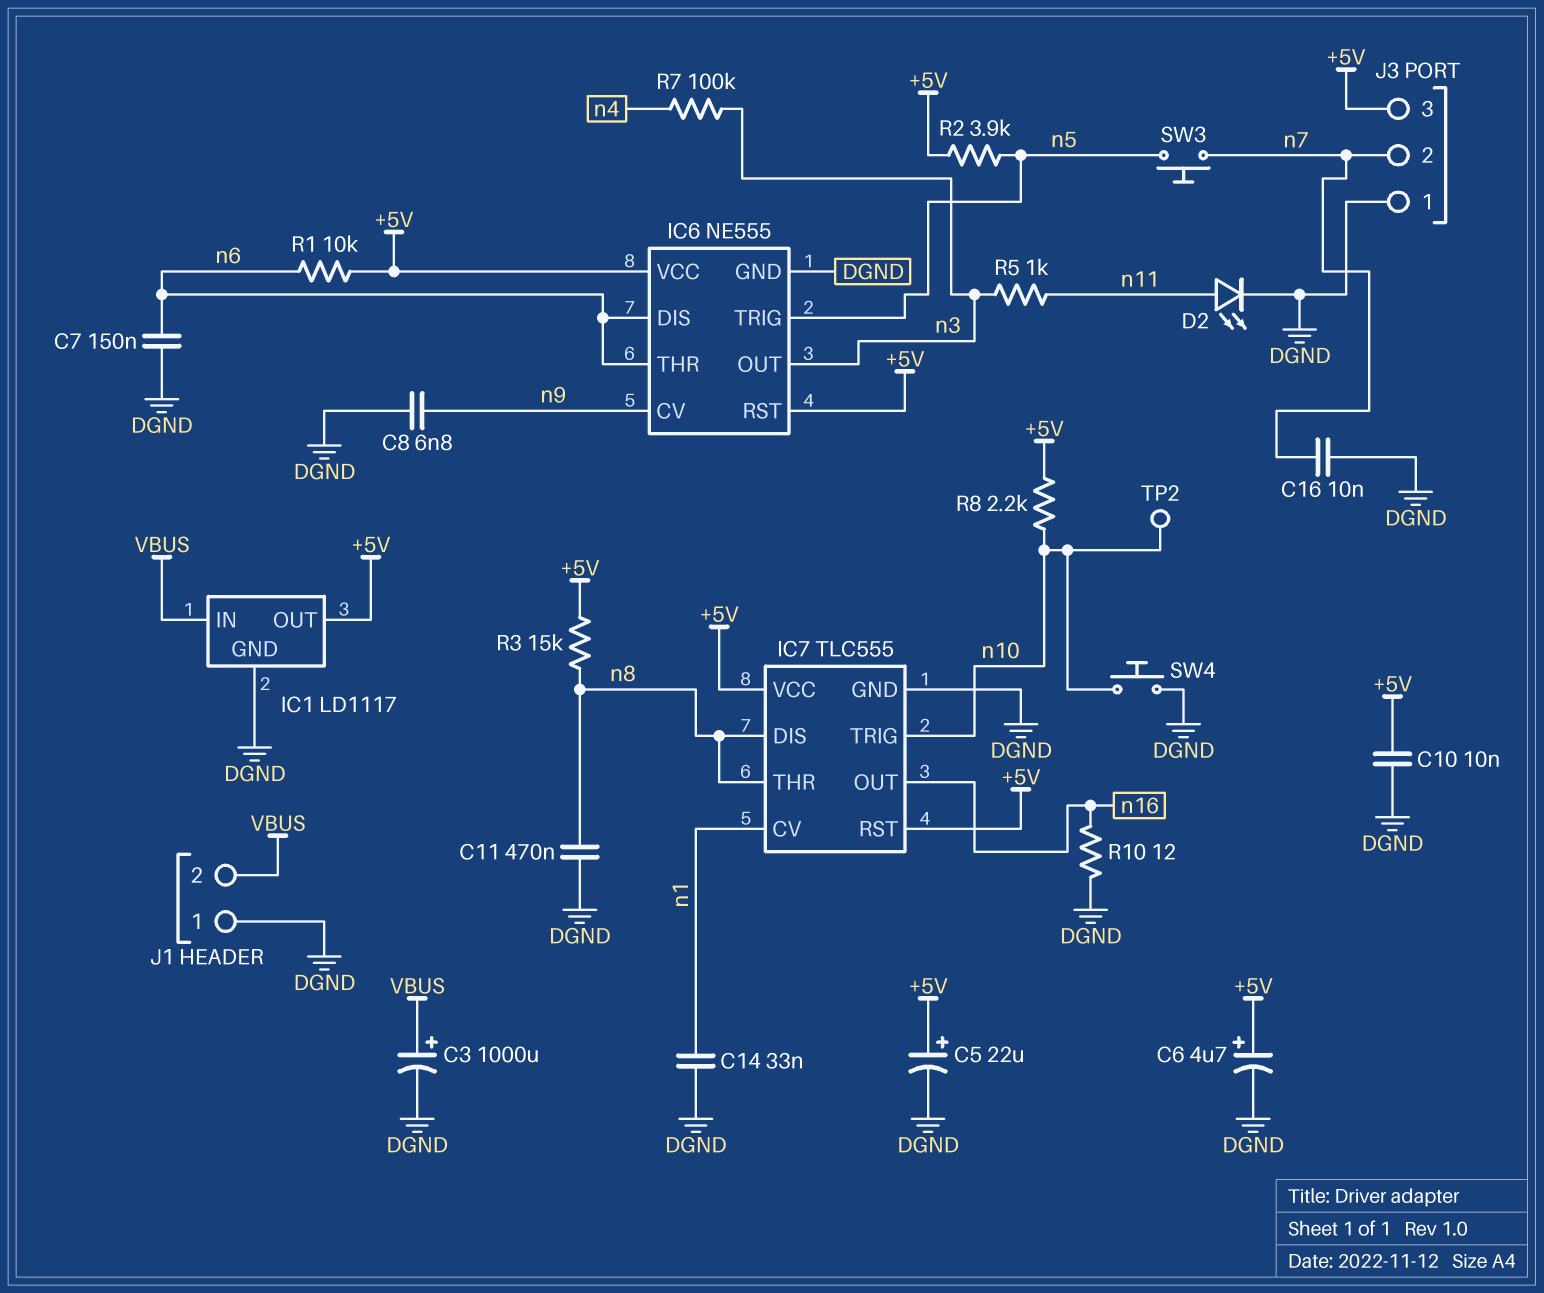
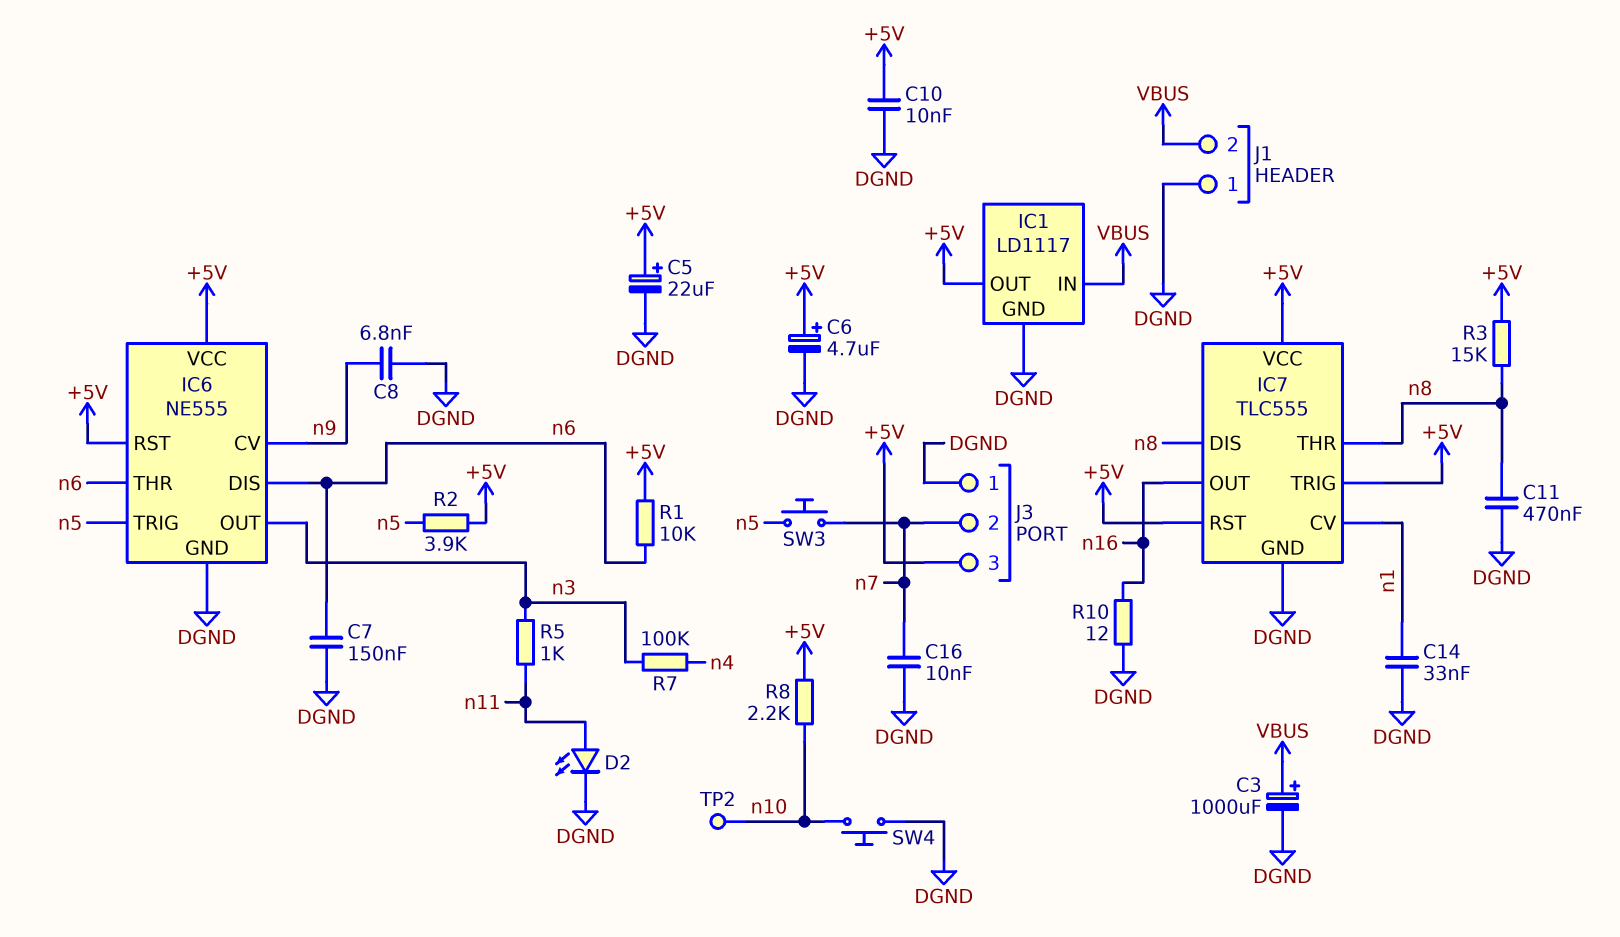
IC7 pin TRIG: n10 -> +5V

